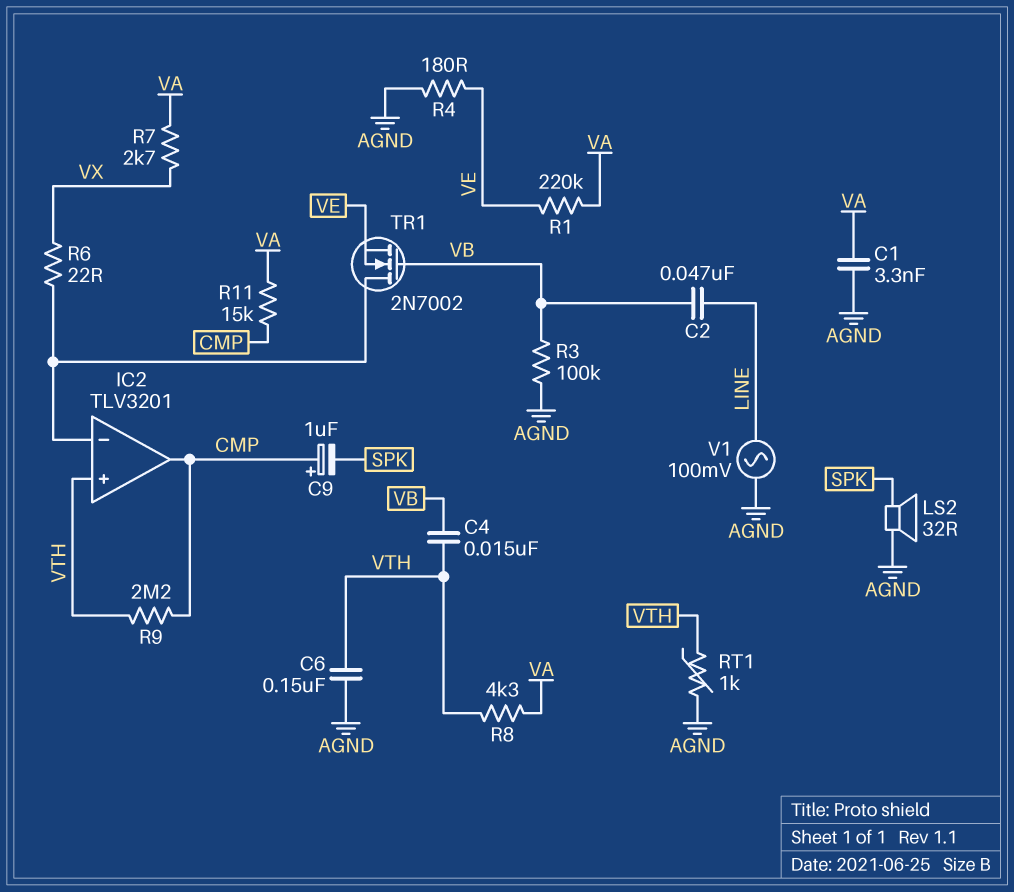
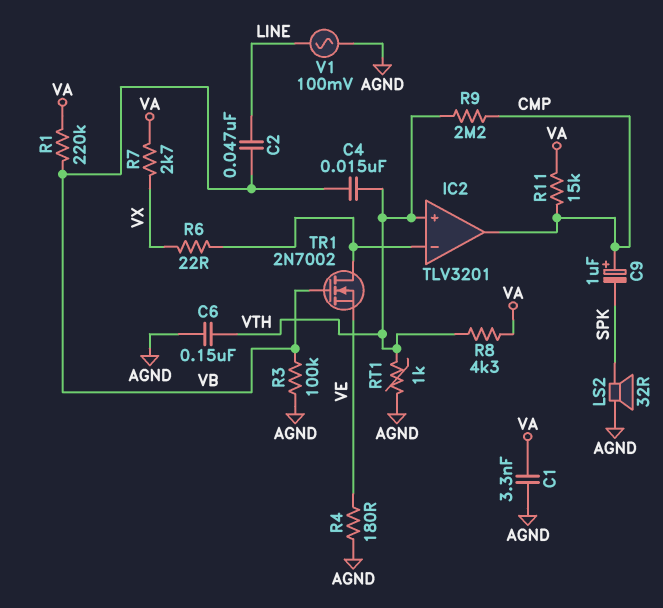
R1: 220k (VA, VE) -> 220k (VA, VB)

